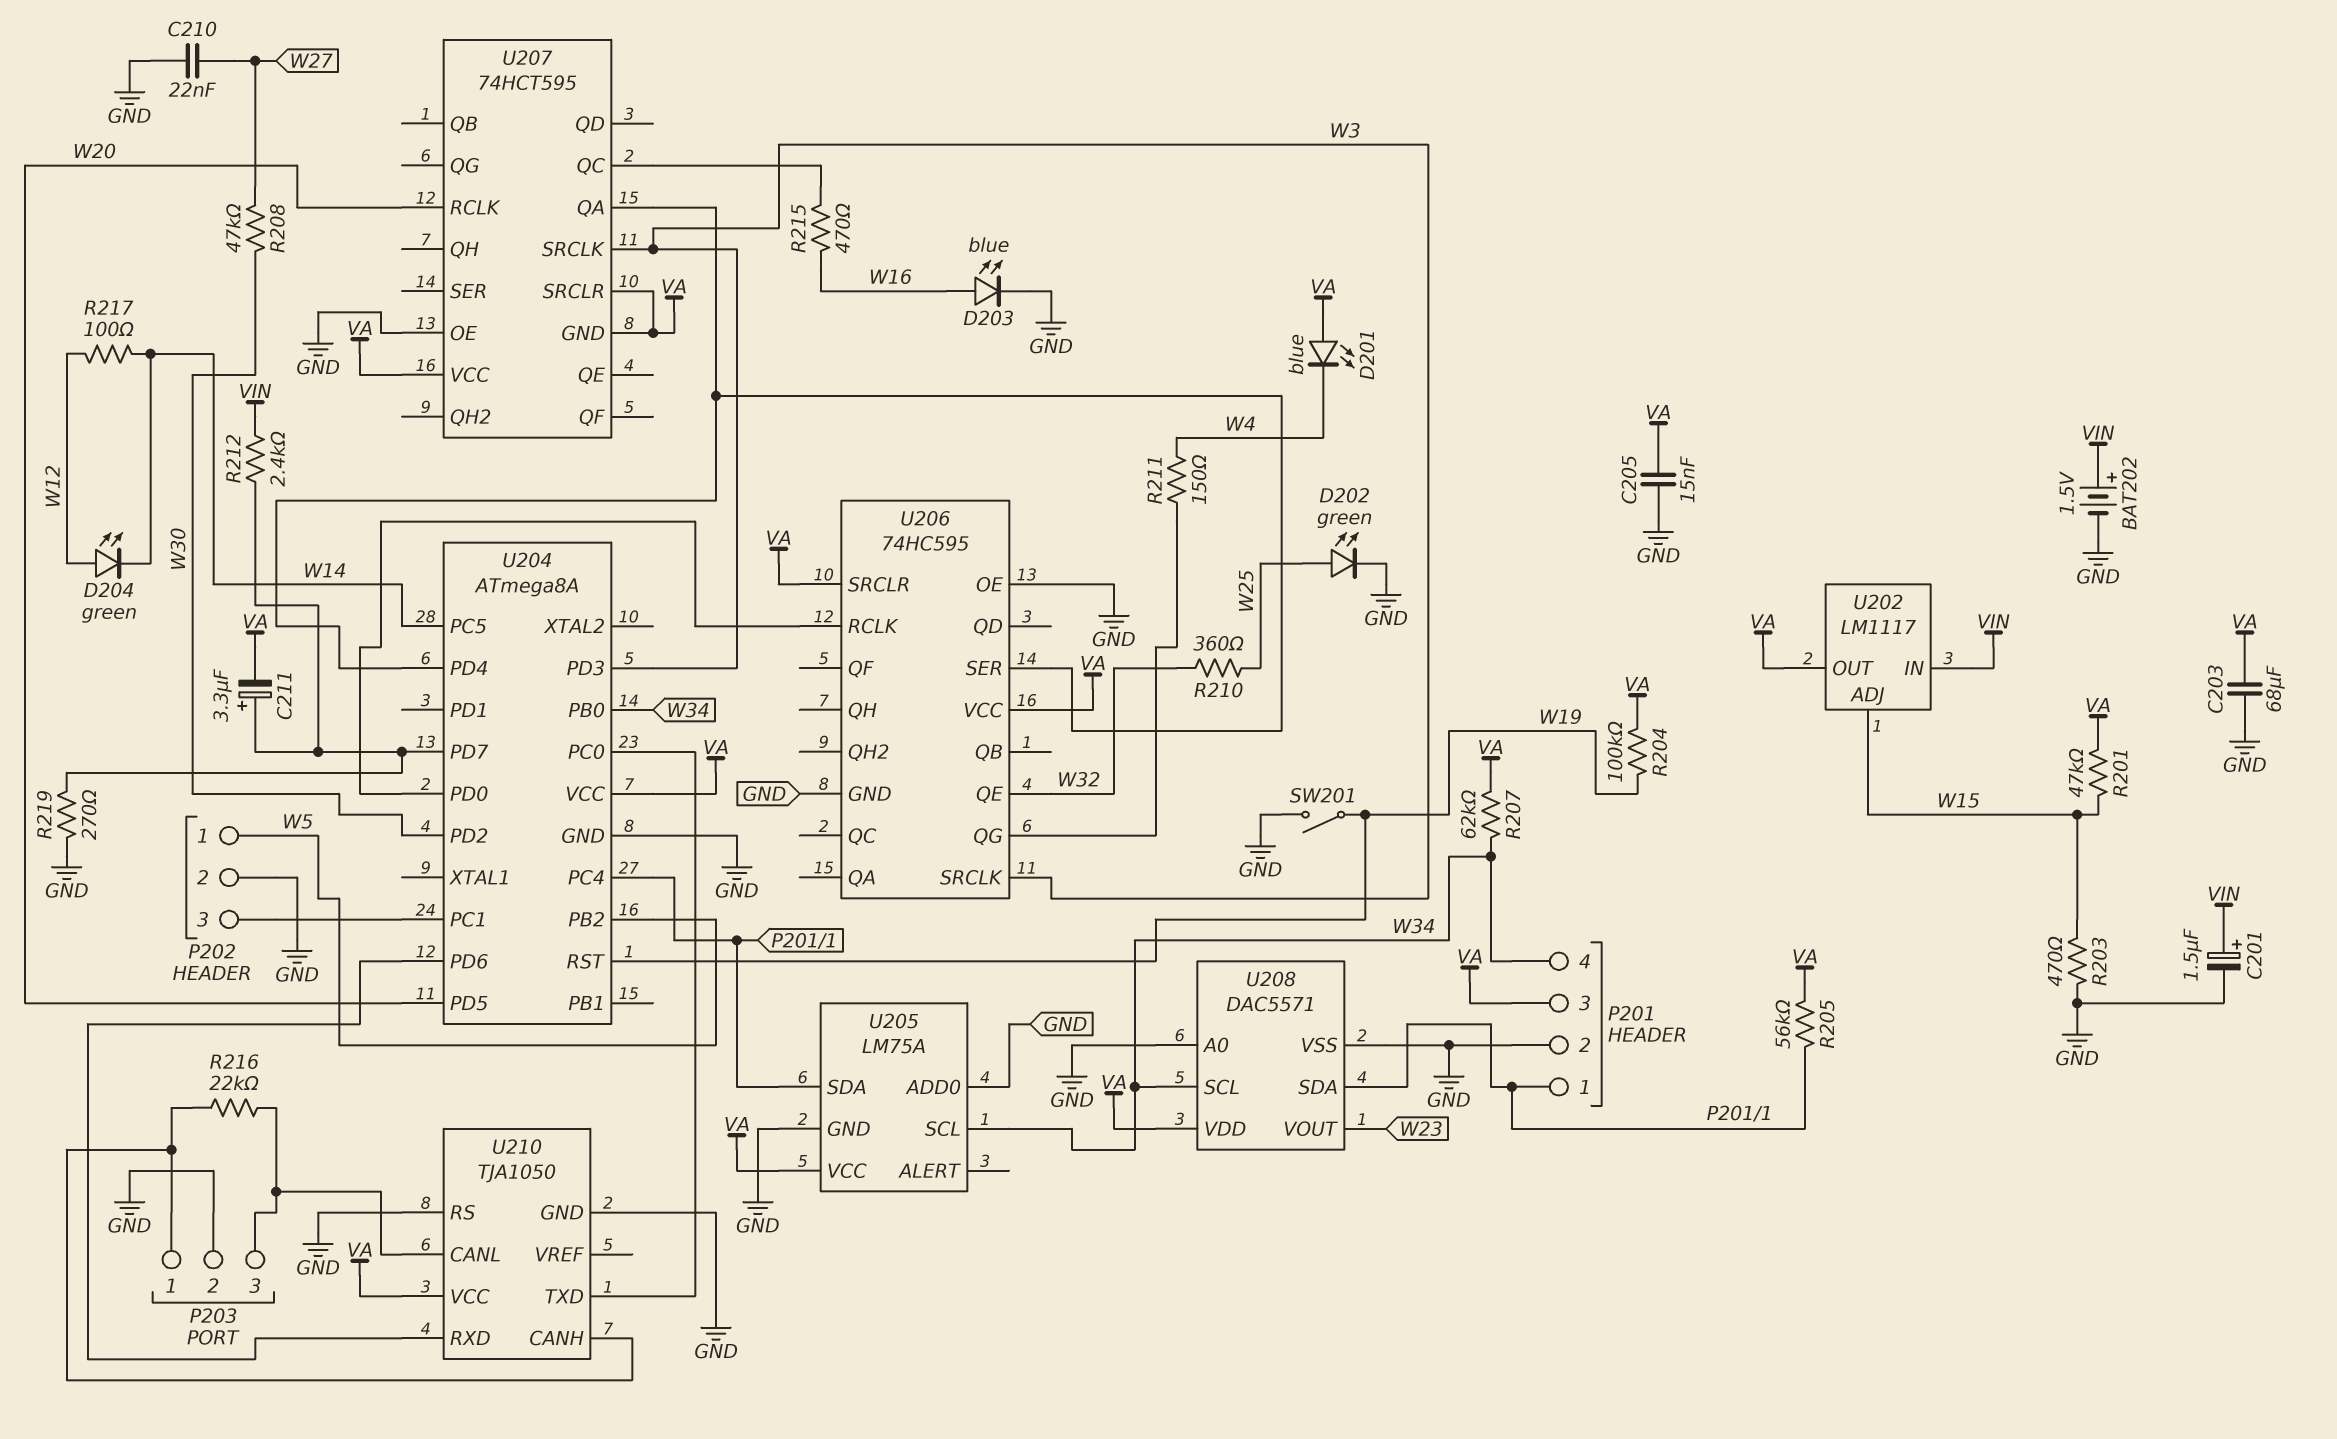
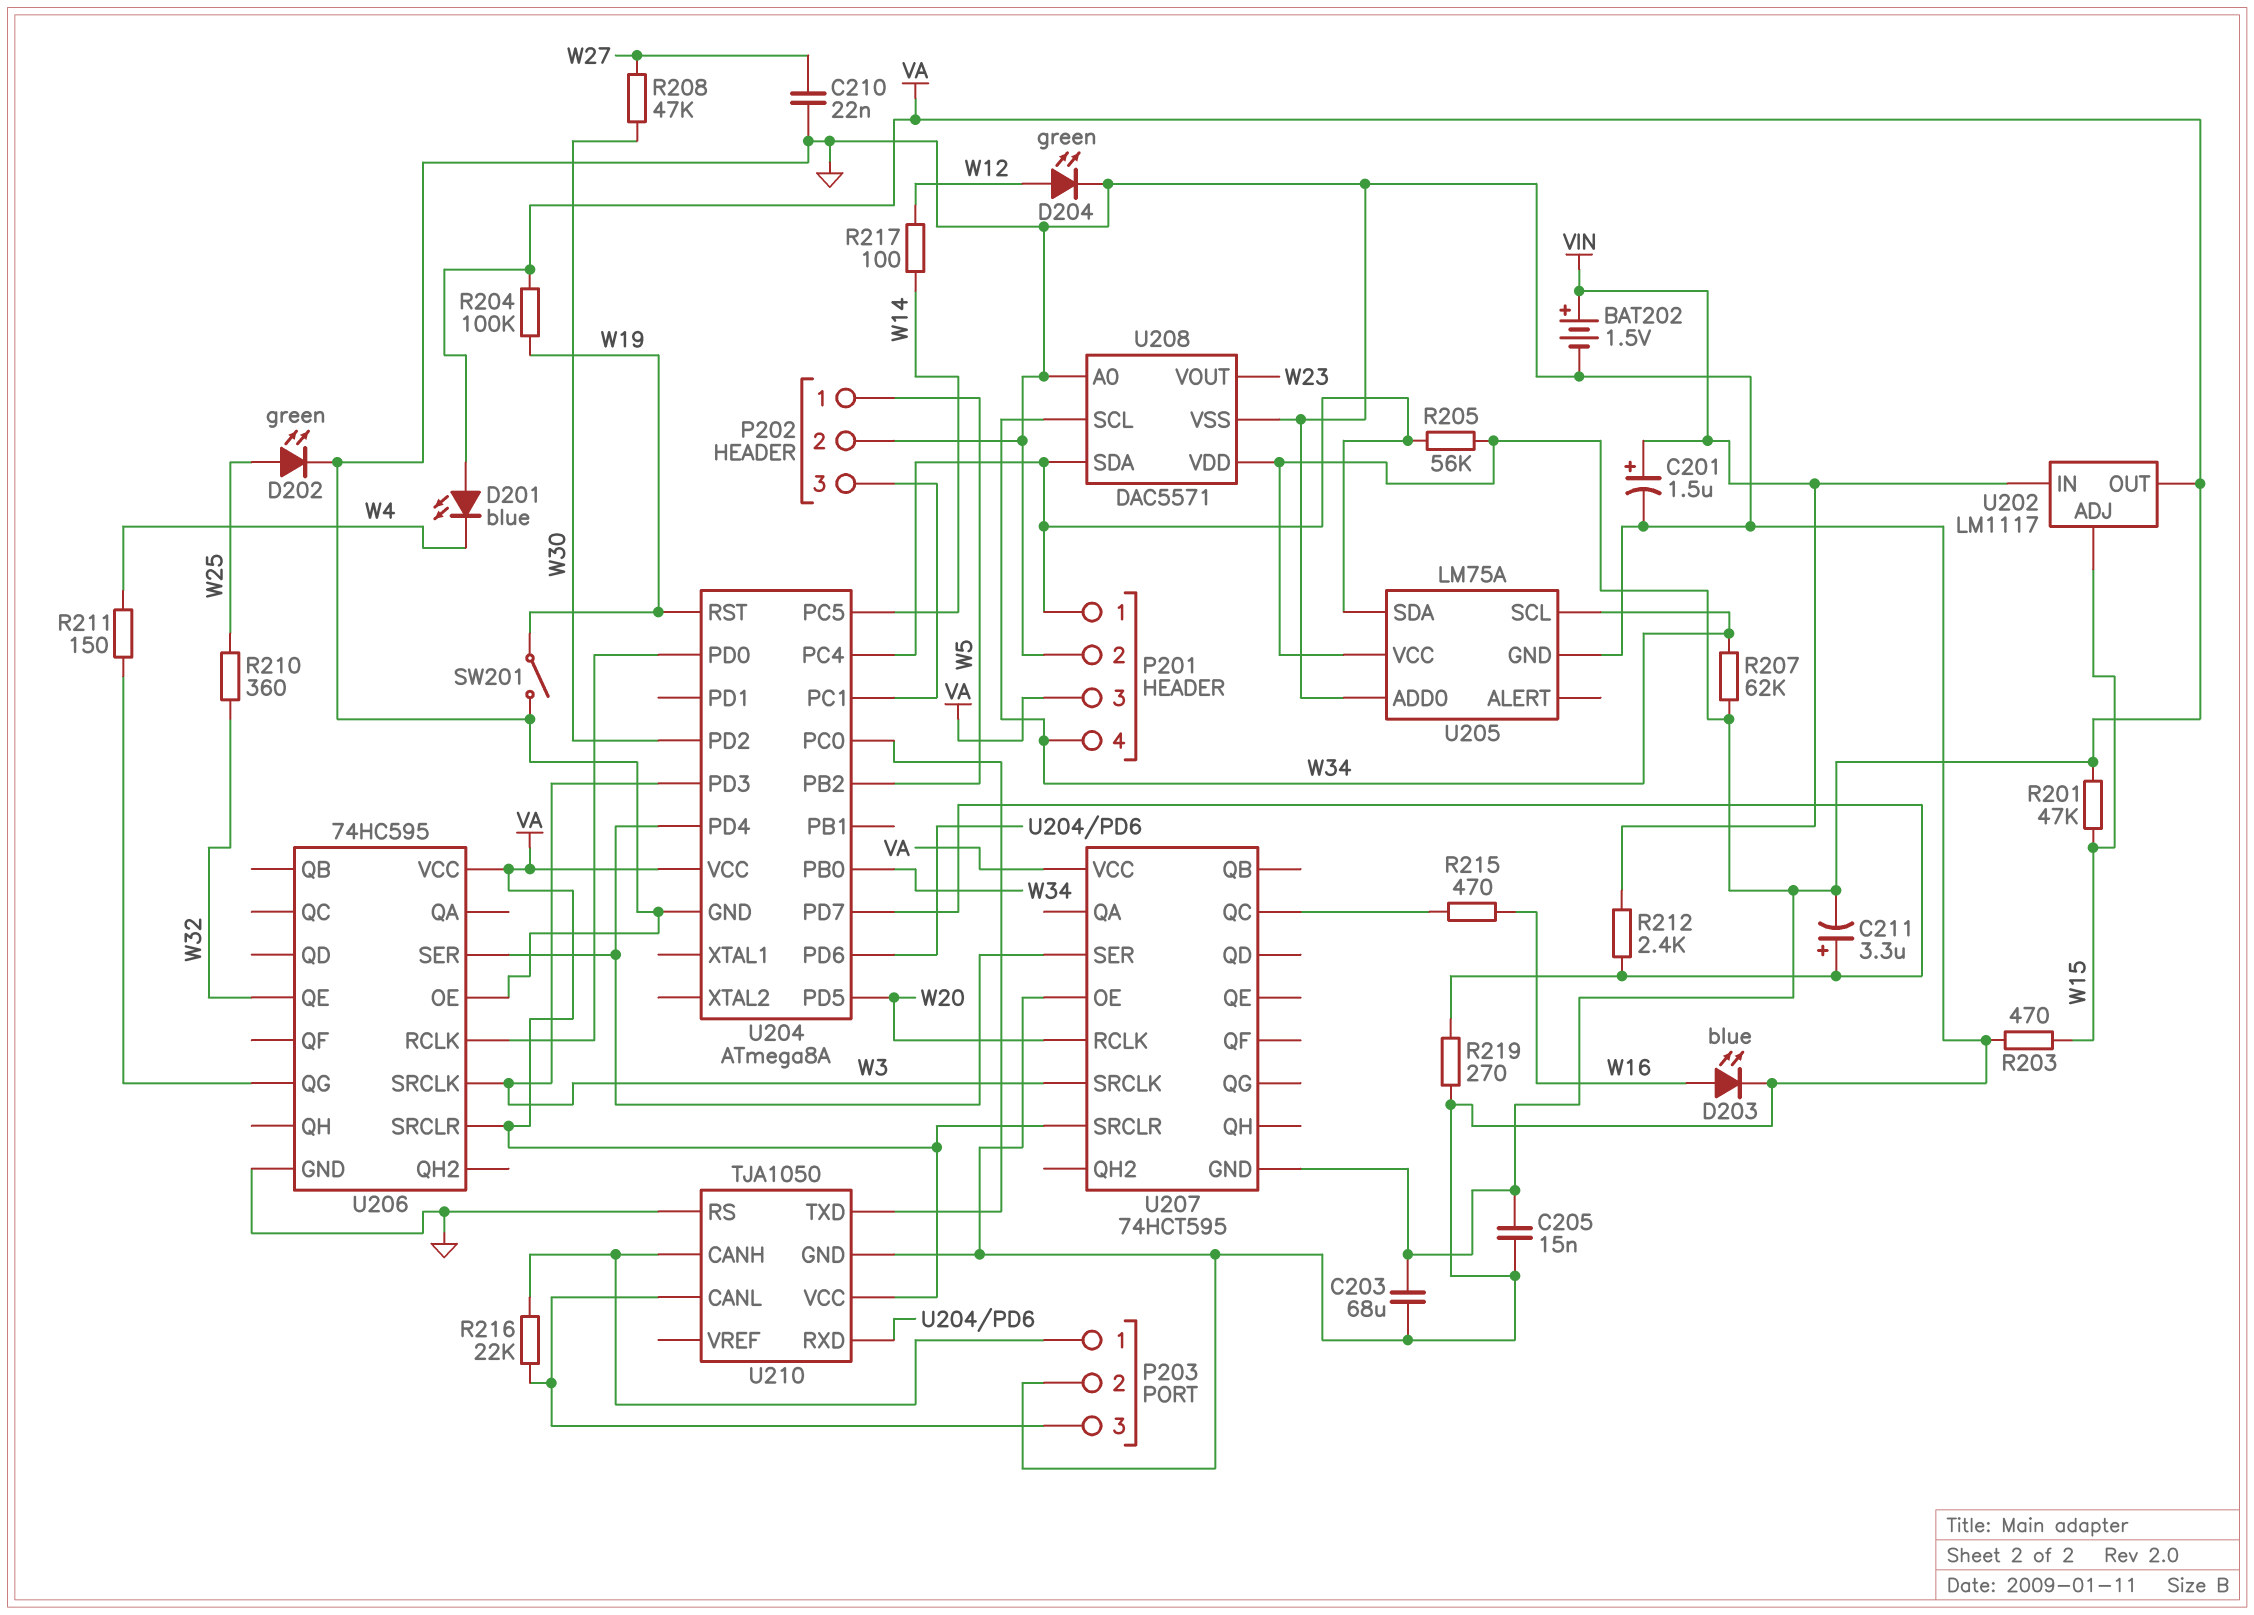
D204: LED green (A W12, K W14) -> LED green (A W12, K GND)
U207 pin QA: U204/PD4 -> none
U207 pin SER: none -> U204/PD4

